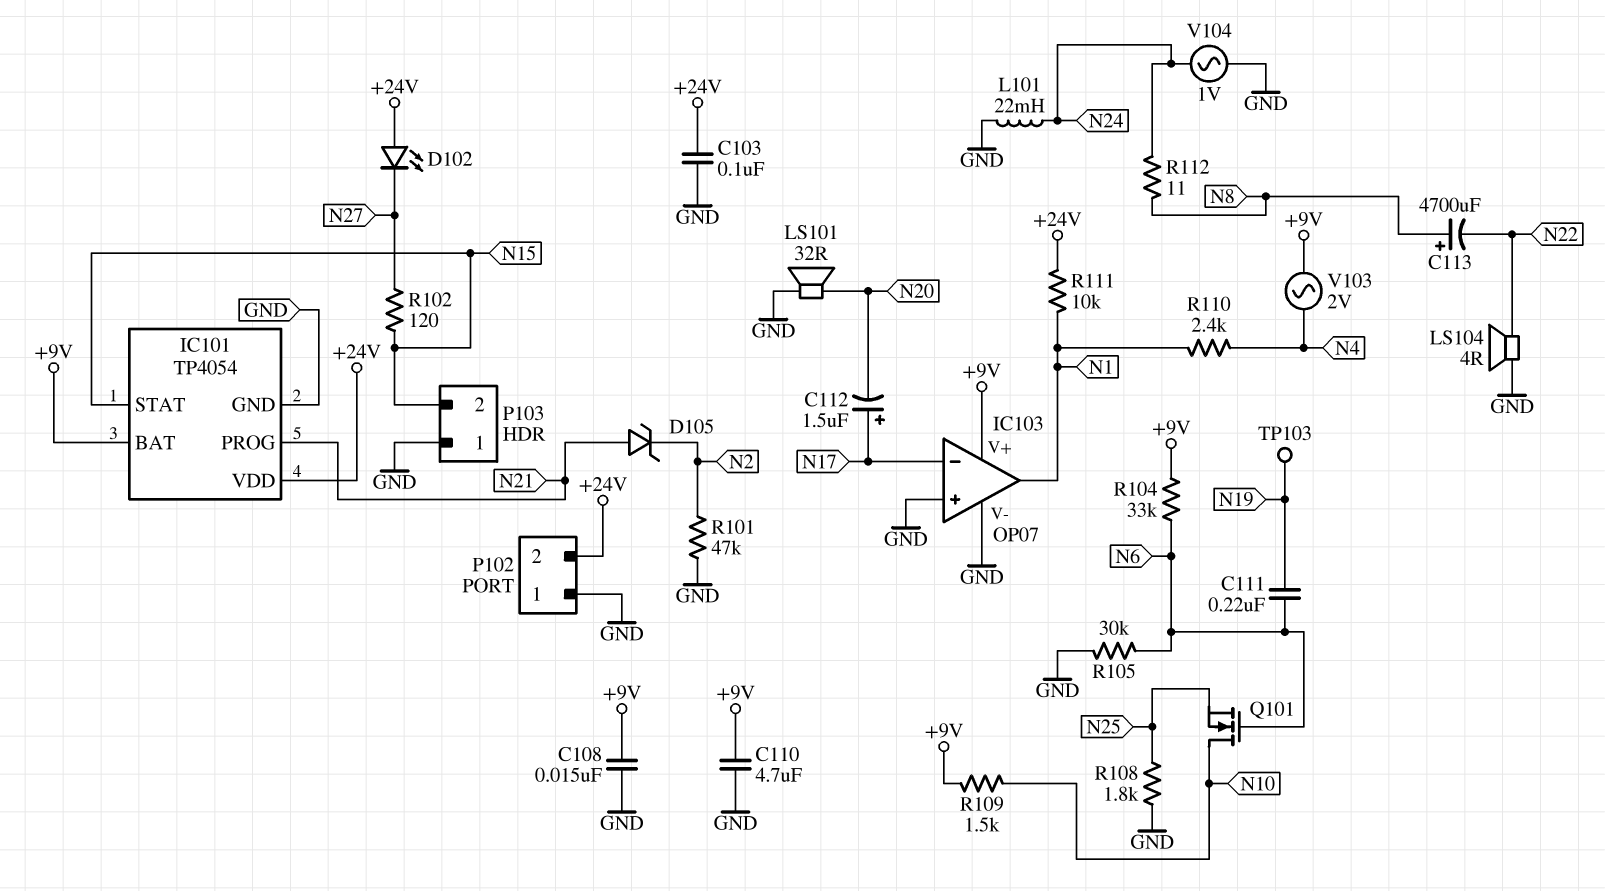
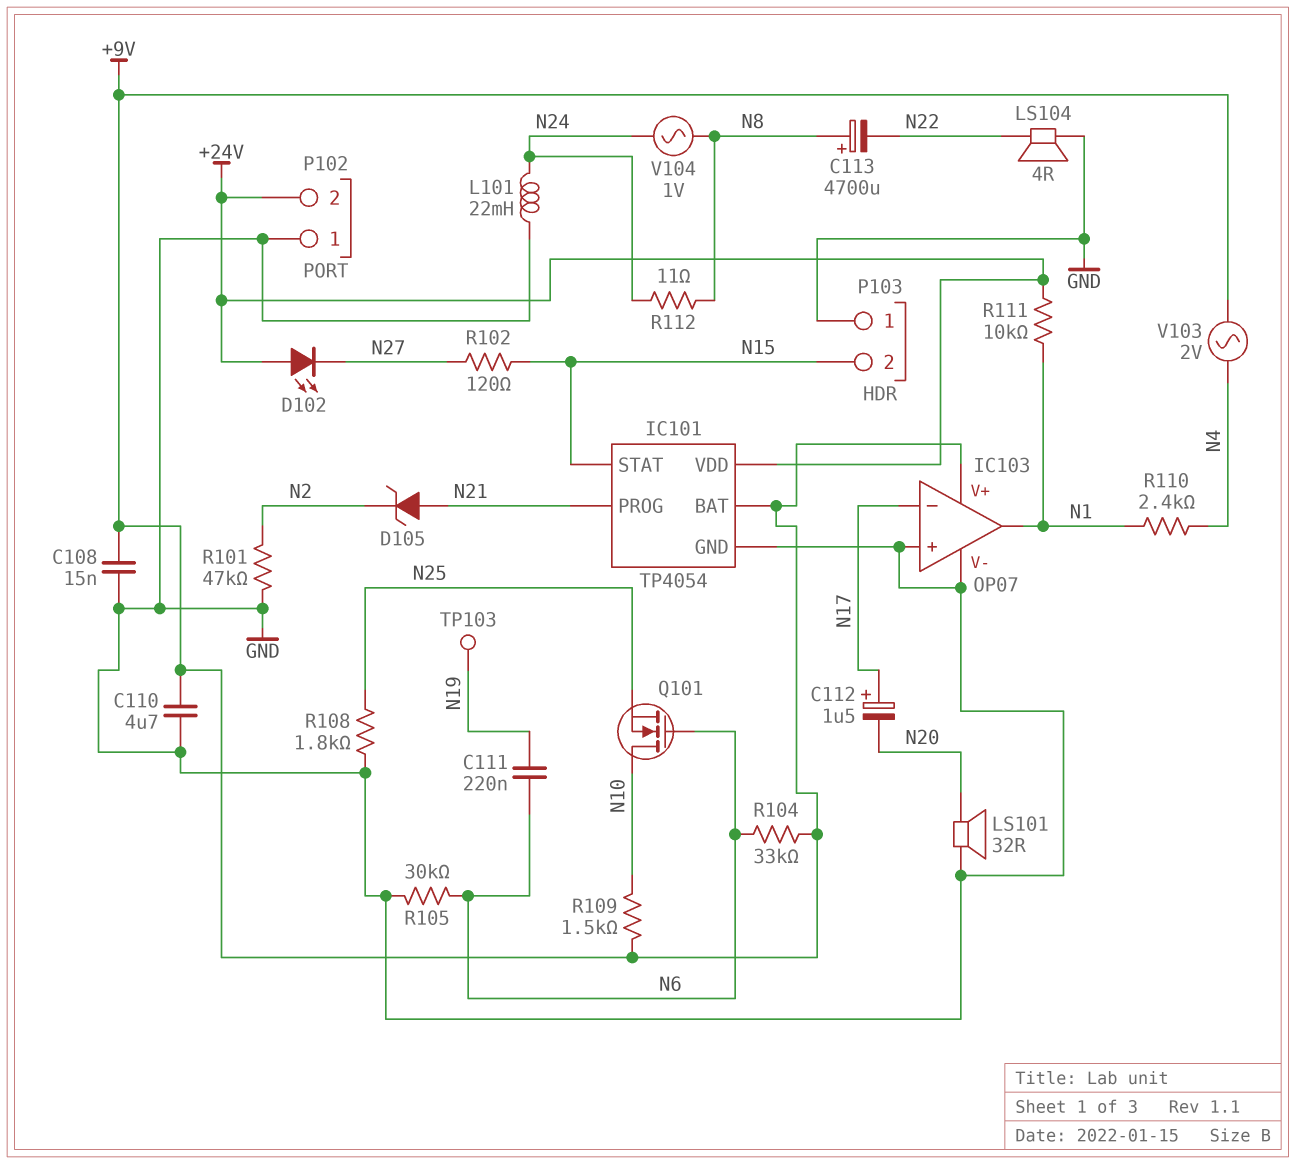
C103: 100nF (+24V, GND) -> none
V104: AC 1V (GND, N24) -> AC 1V (N8, N24)

